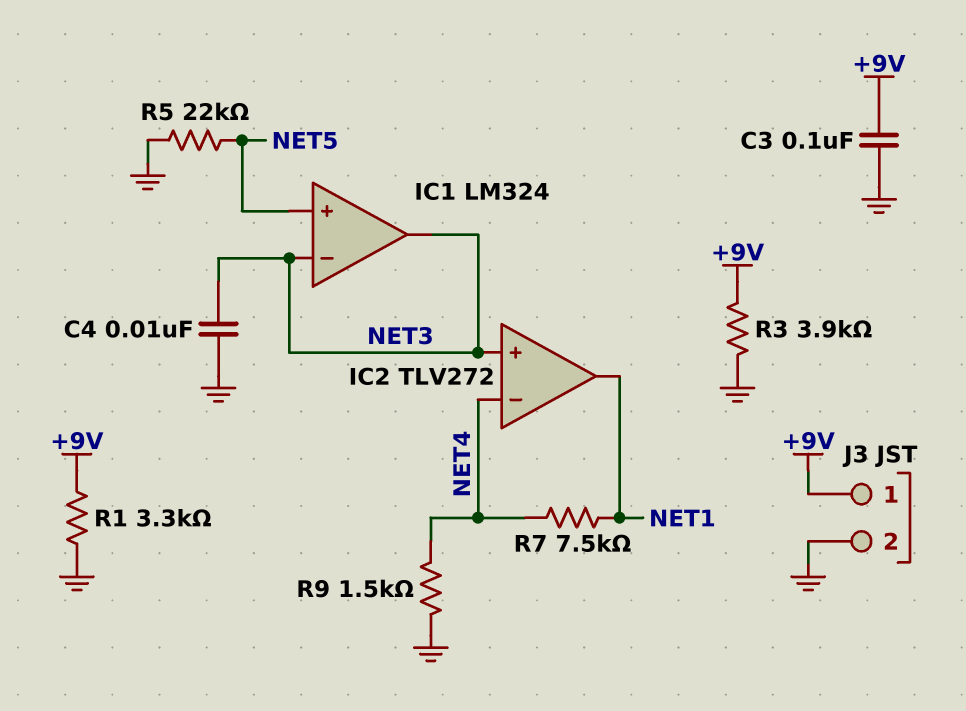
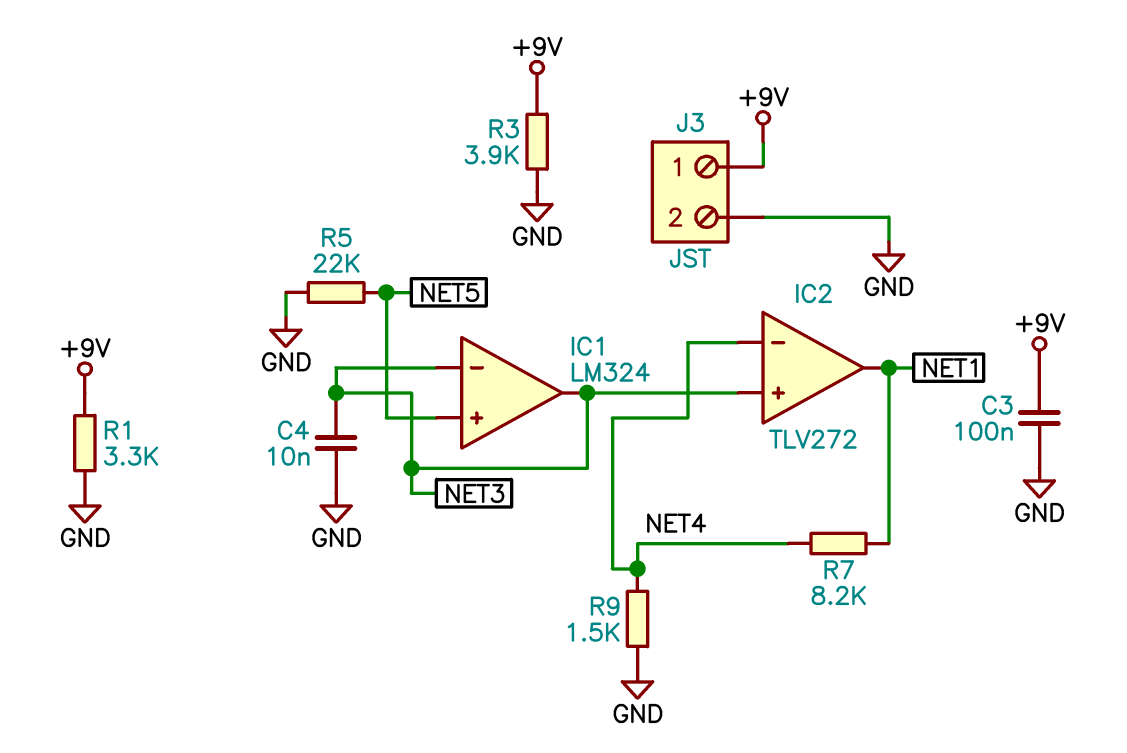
R7: 7.5k (NET1, NET4) -> 8.2k (NET1, NET4)

